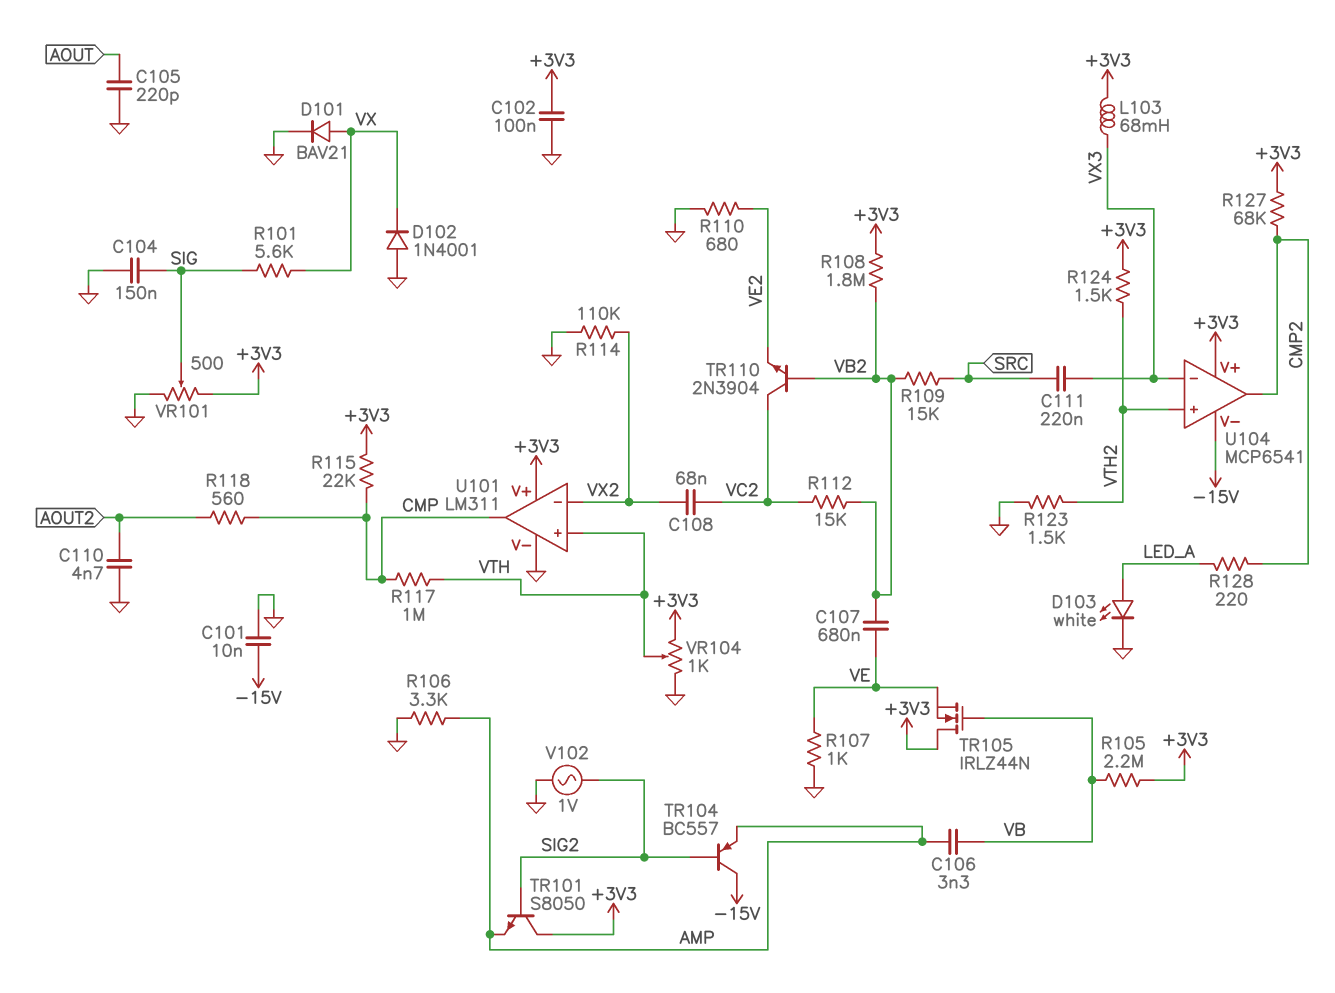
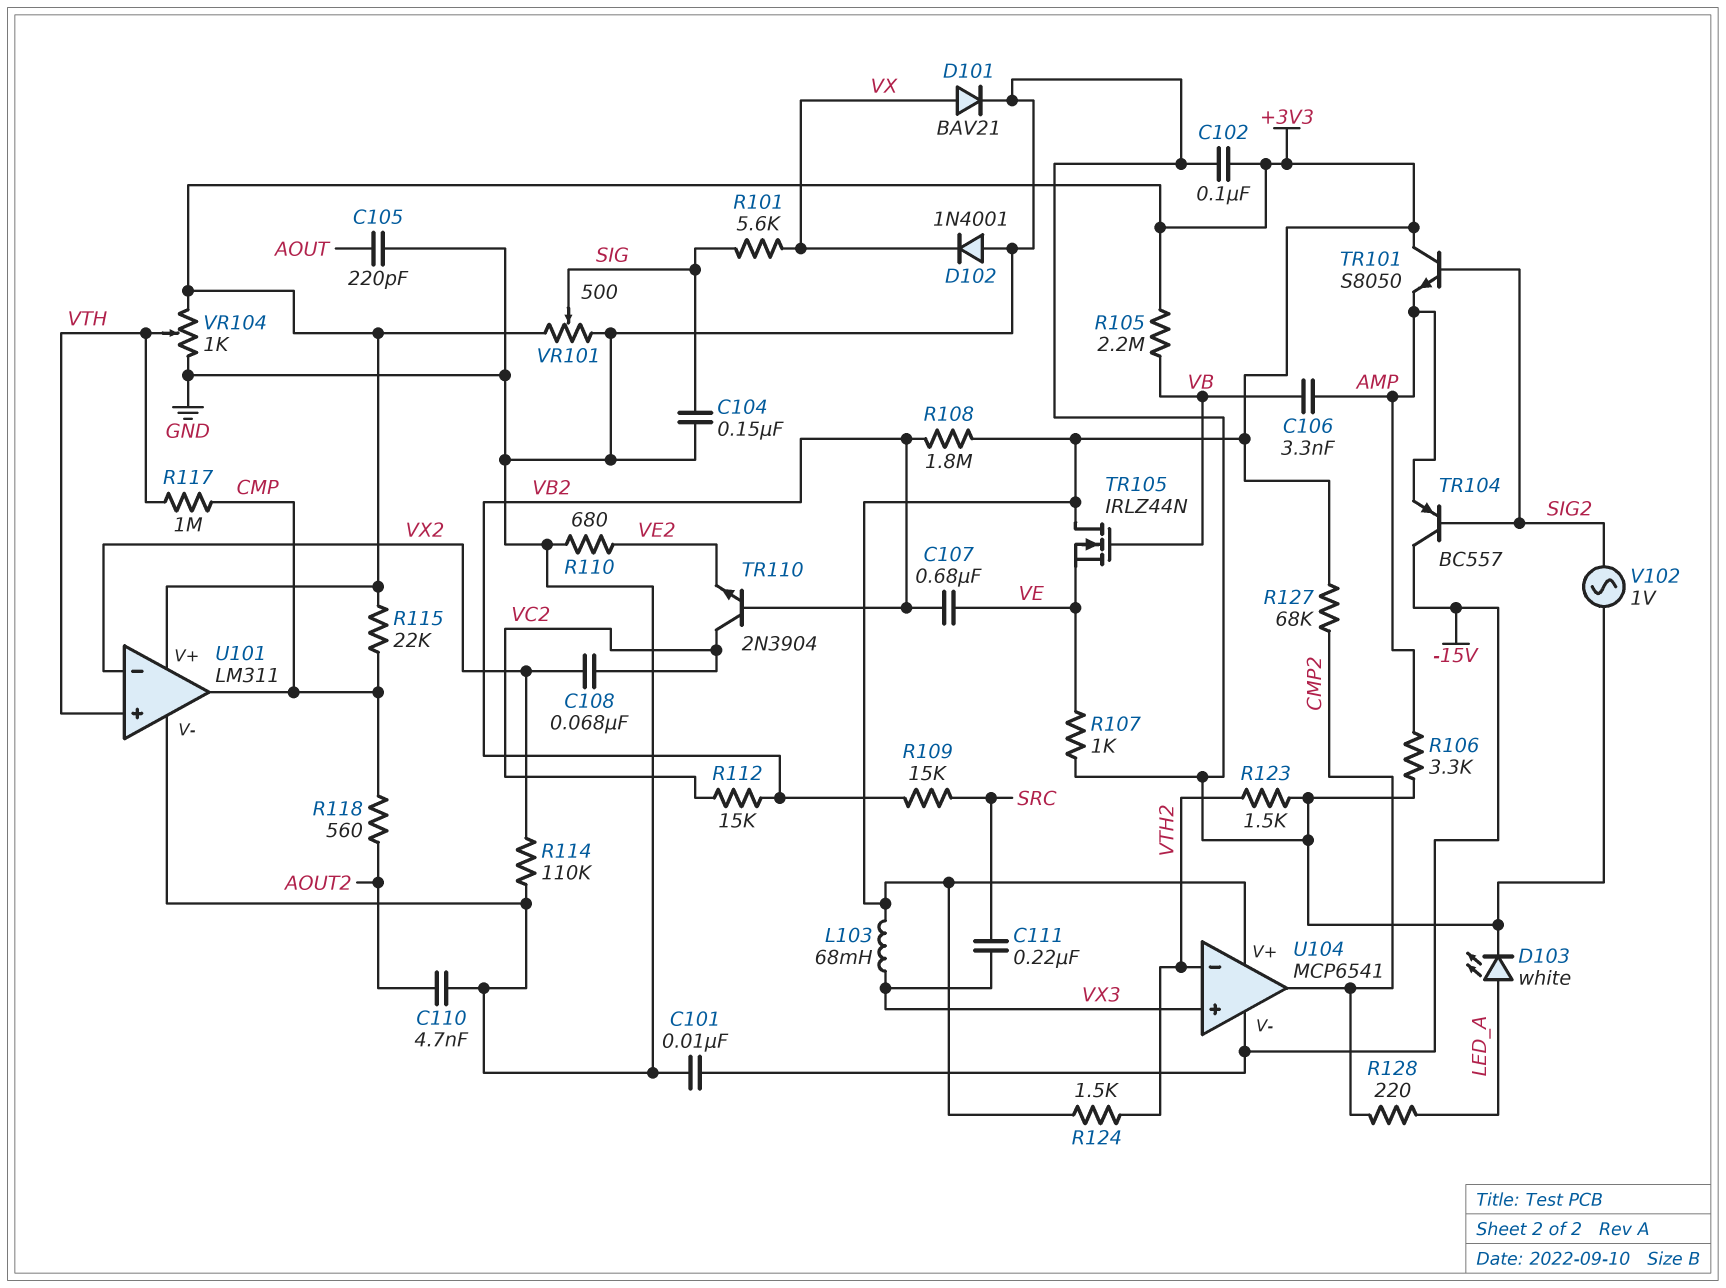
U104 pin in+: VTH2 -> VX3
U104 pin in-: VX3 -> VTH2

